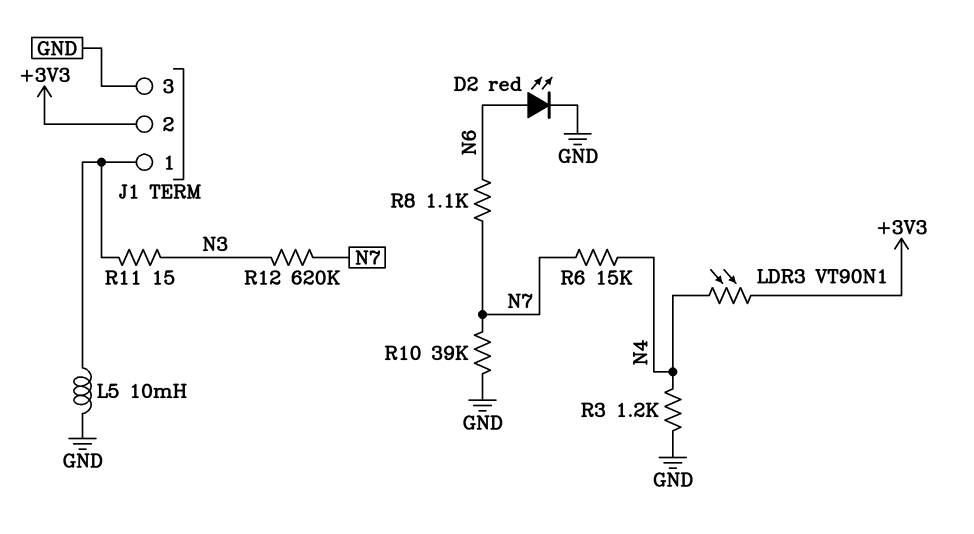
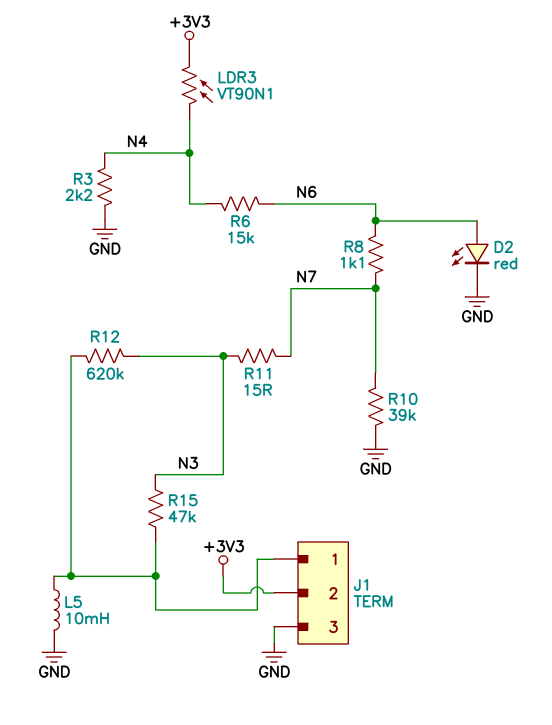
R3: 1.2k (GND, N4) -> 2.2k (GND, N4)
R6: 15k (N4, N7) -> 15k (N4, N6)
R11: 15 (J1/1, N3) -> 15 (N3, N7)
R12: 620k (N3, N7) -> 620k (J1/1, N3)
R15: none -> 47k (J1/1, N3)

